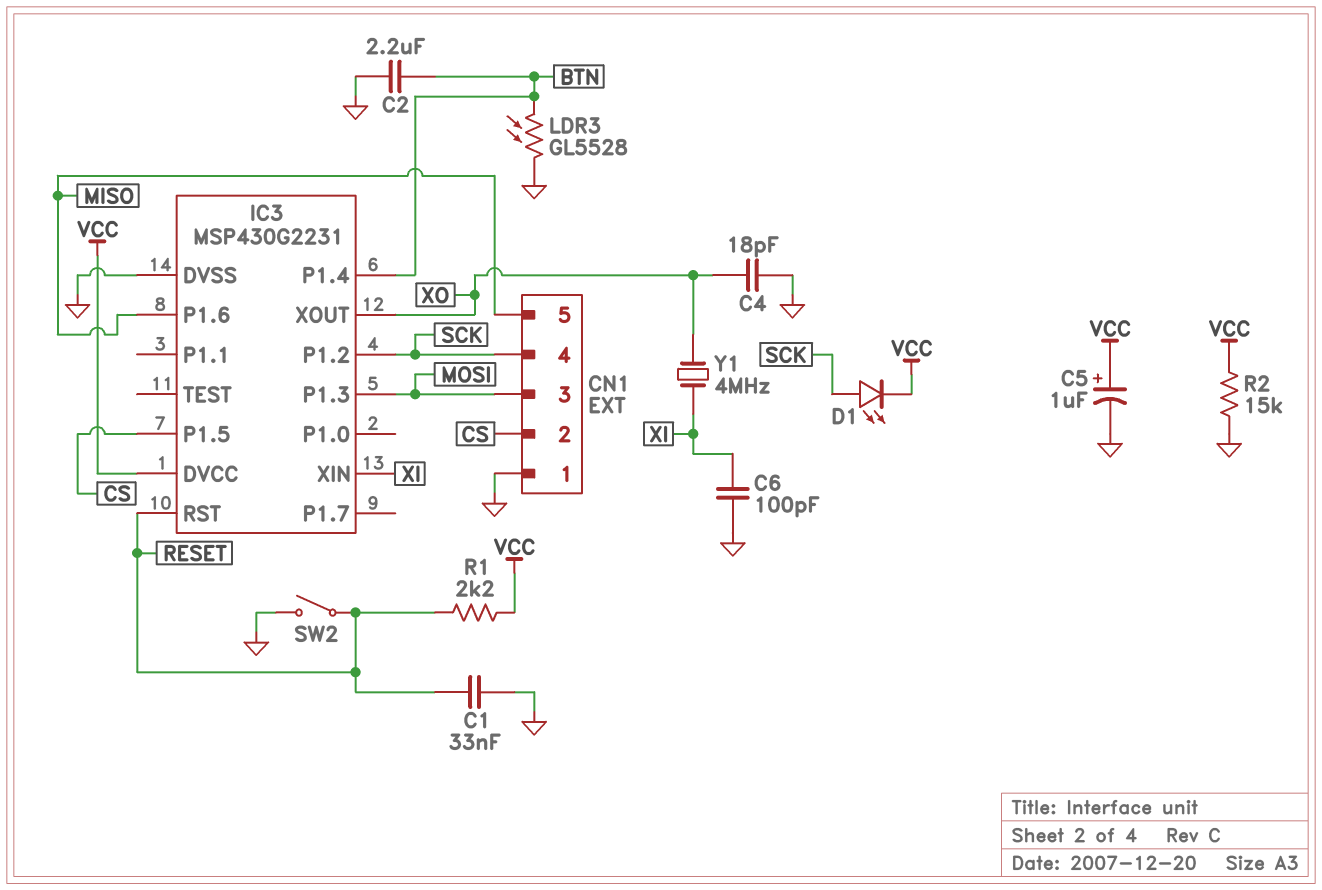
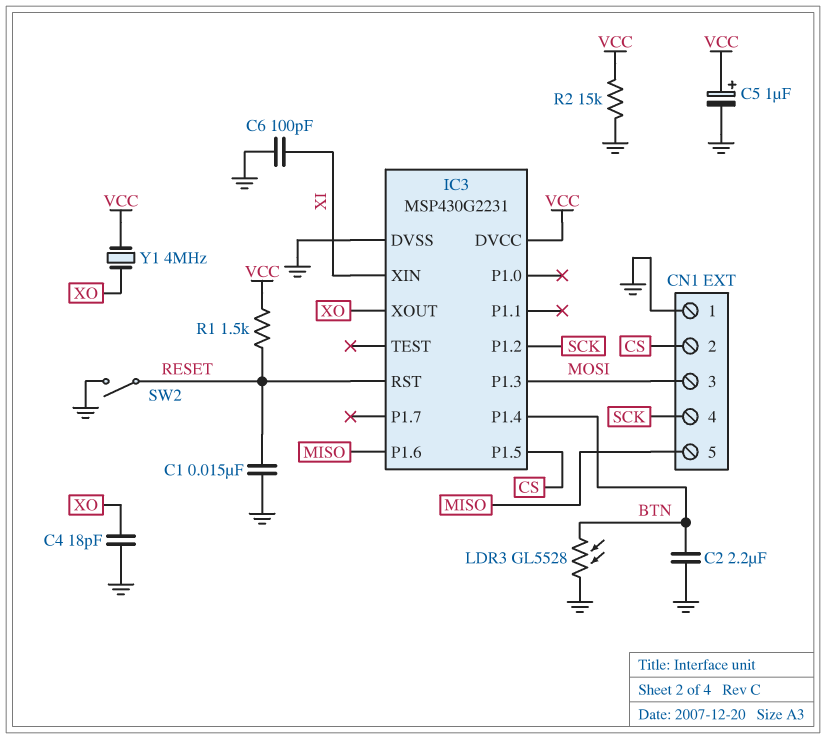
C1: 33nF (GND, RESET) -> 15nF (GND, RESET)
D1: LED (A SCK, K VCC) -> none
R1: 2.2k (RESET, VCC) -> 1.5k (RESET, VCC)
Y1: 4MHz (XI, XO) -> 4MHz (VCC, XO)

